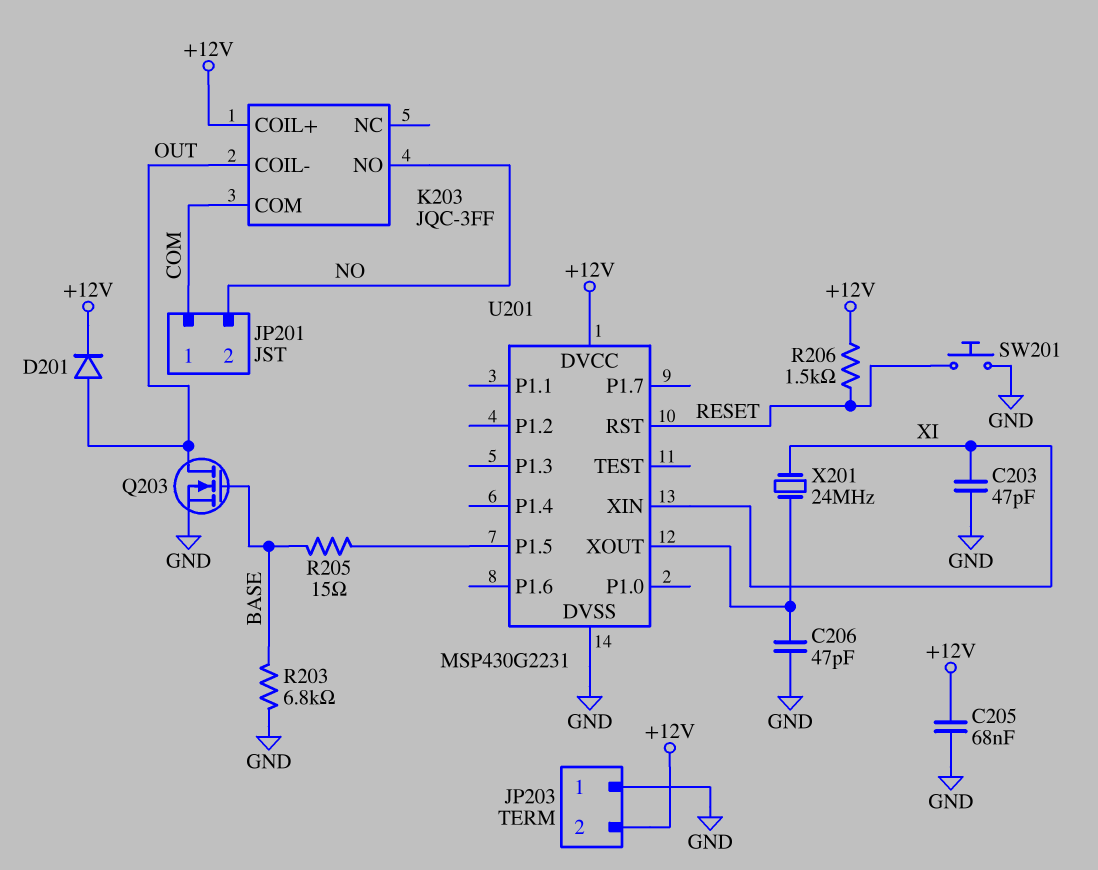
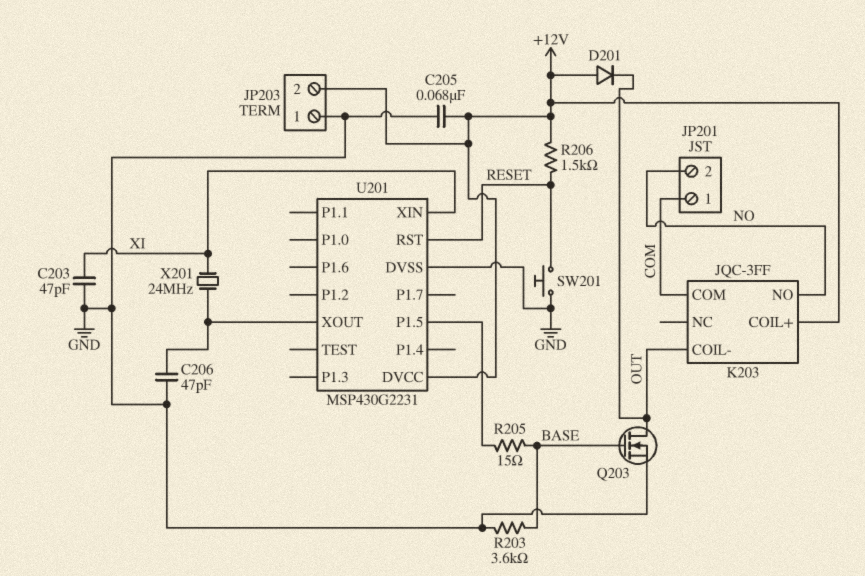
D201: diode (A OUT, K +12V) -> diode (A +12V, K OUT)
R203: 6.8k (BASE, GND) -> 3.6k (BASE, GND)

